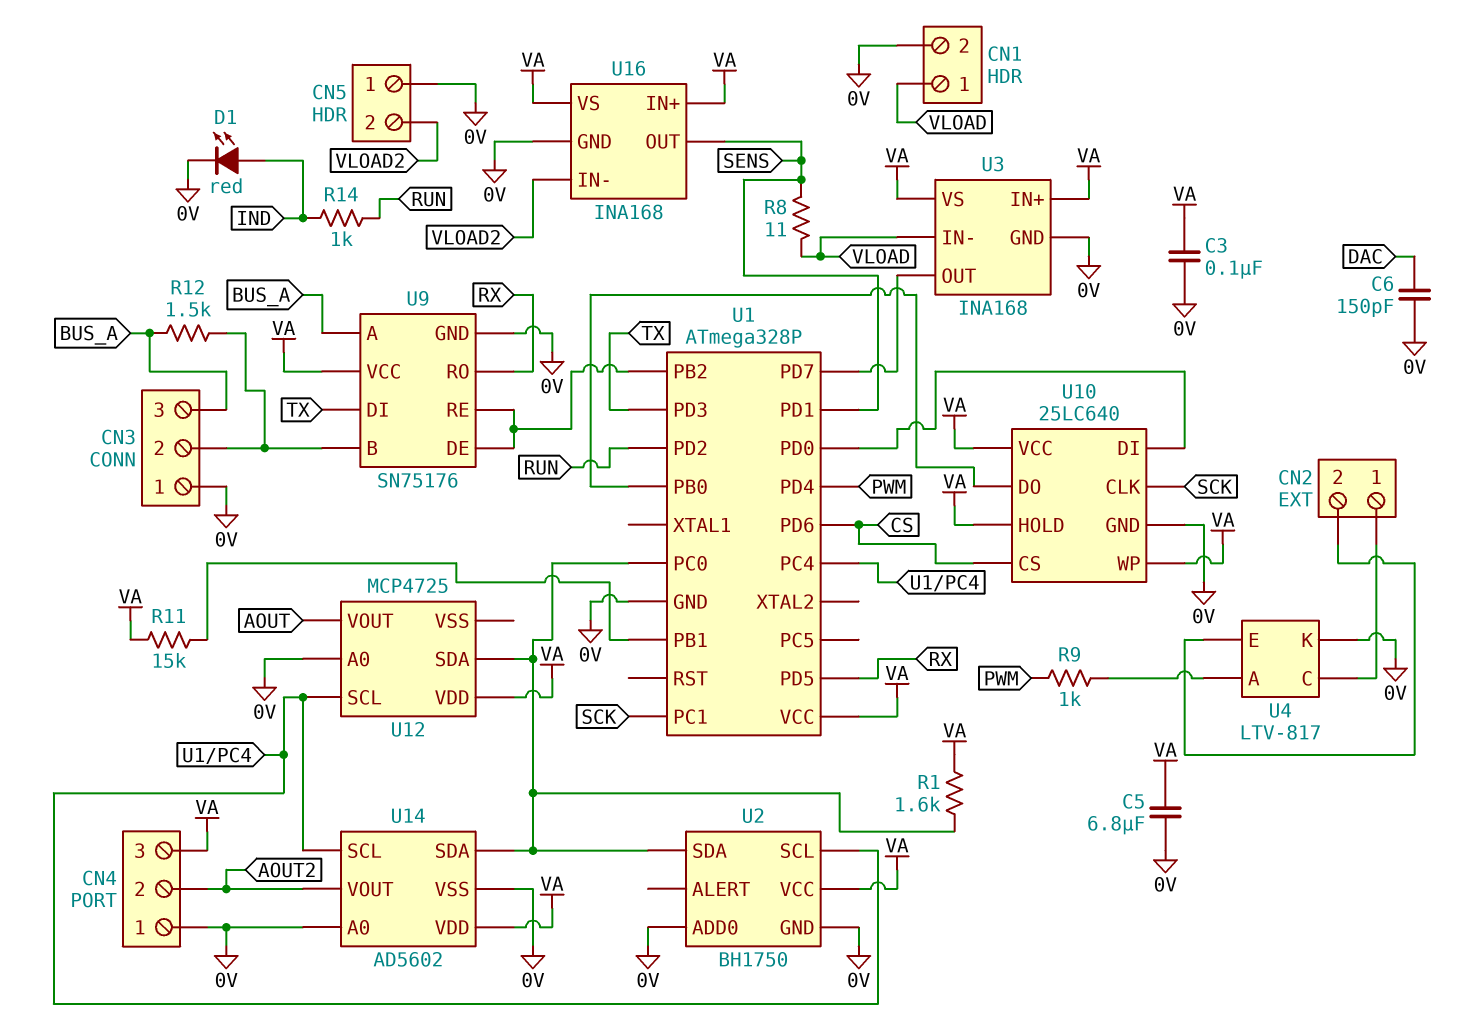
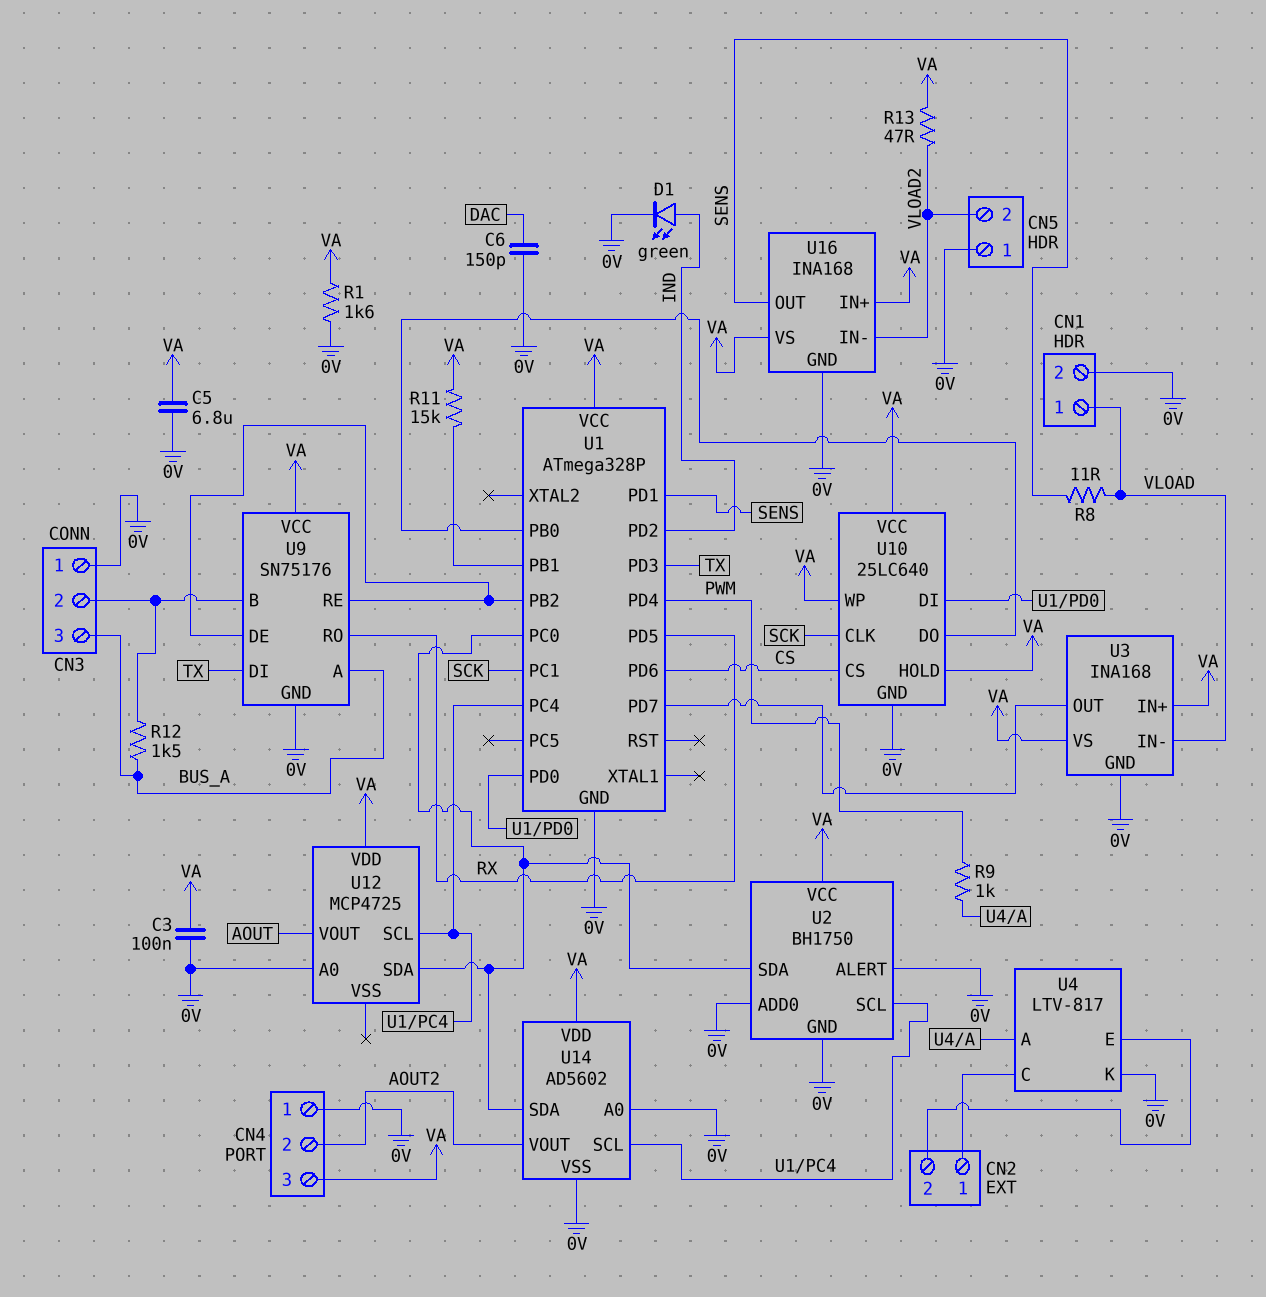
D1: LED red (A IND, K 0V) -> LED green (A IND, K 0V)
R1: 1.6k (U1/PC0, VA) -> 1.6k (0V, VA)
R13: none -> 47 (VA, VLOAD2)
R14: 1k (IND, RUN) -> none
U1 pin PD2: RUN -> IND
U2 pin ALERT: none -> 0V

